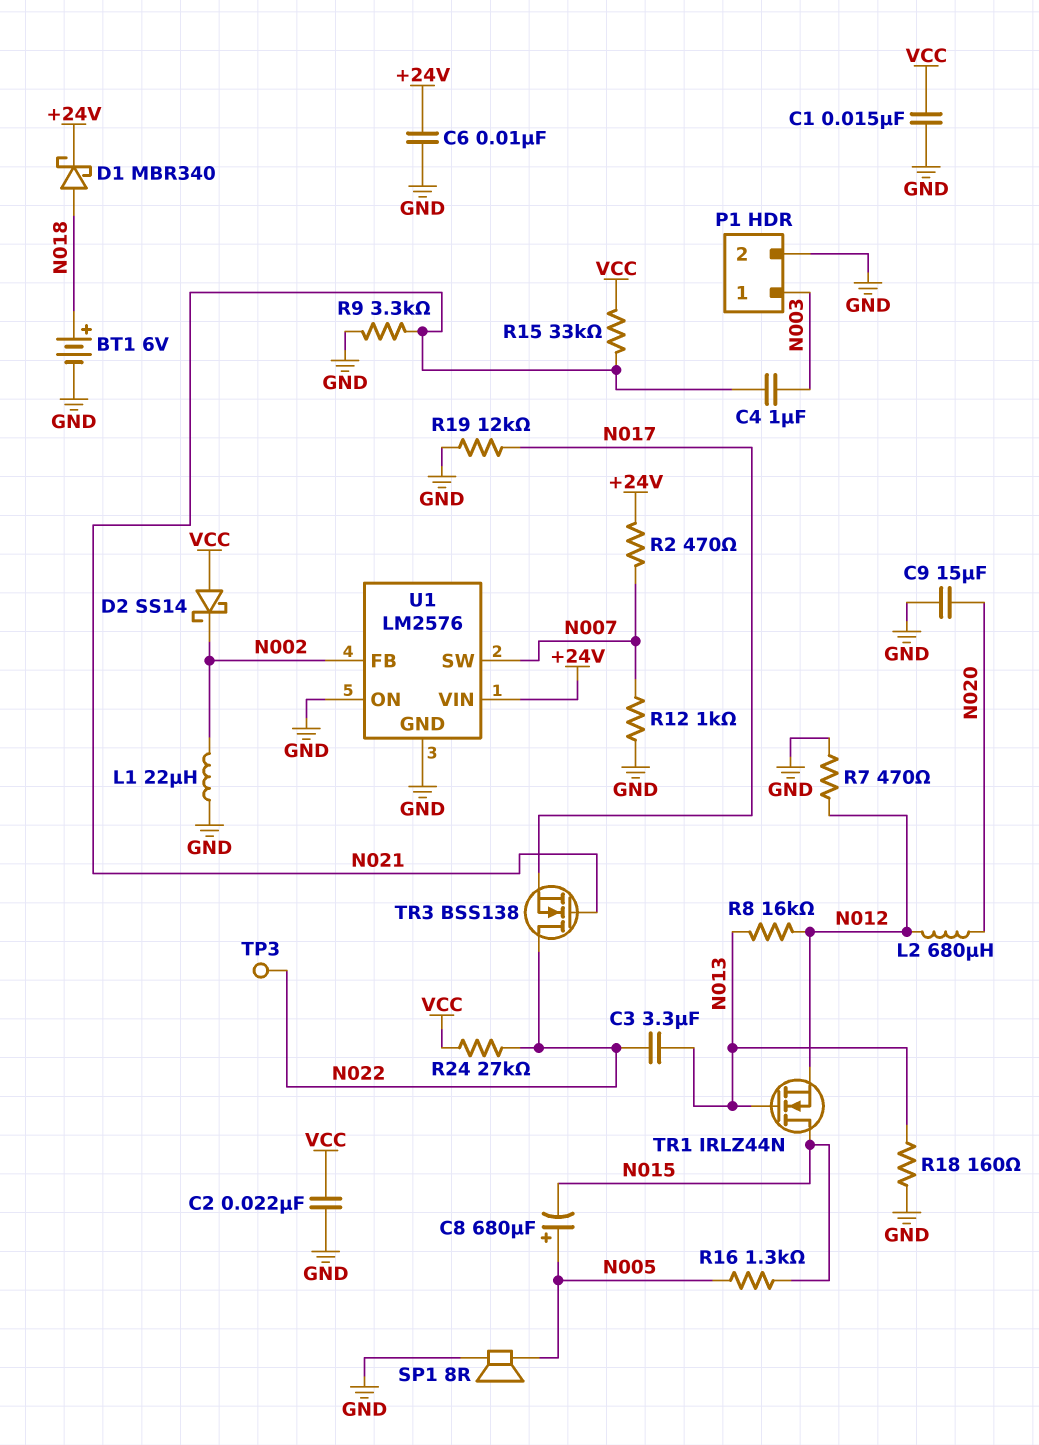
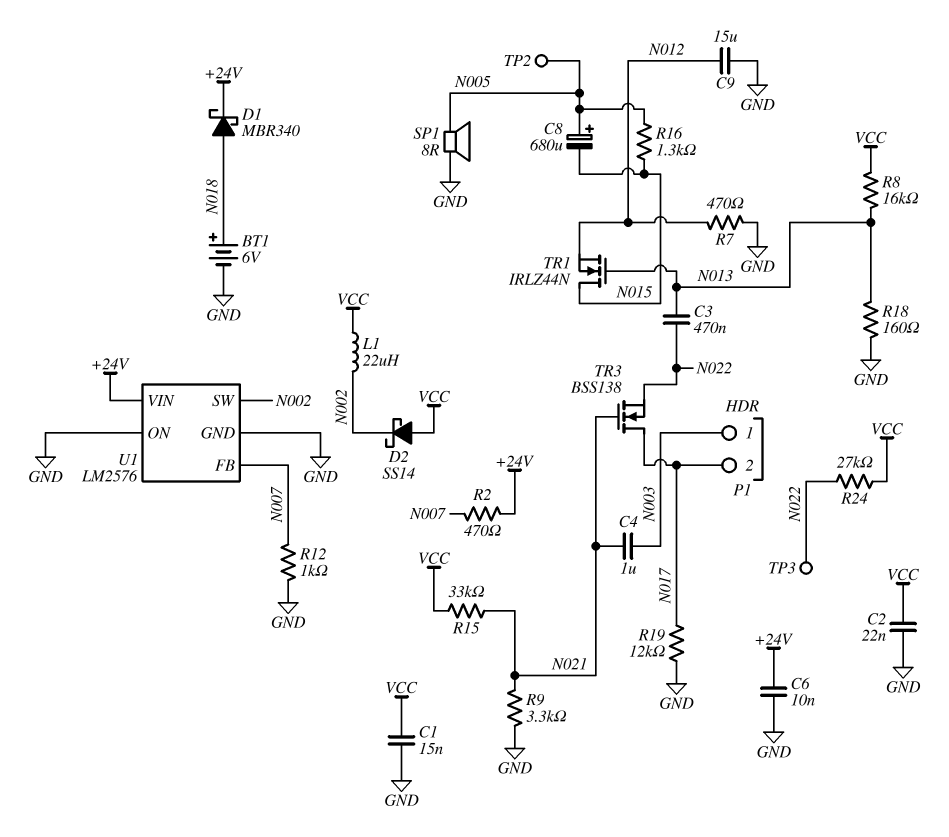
C3: 3.3uF (N013, N022) -> 470nF (N013, N022)
C9: 15uF (GND, N020) -> 15uF (GND, N012)
L1: 22uH (GND, N002) -> 22uH (N002, VCC)
L2: 680uH (N012, N020) -> none
P1 pin 2: GND -> N017
R8: 16k (N012, N013) -> 16k (N013, VCC)
TP2: none -> test point (N005)
TR3: NMOS BSS138 (G N021, D N022, S N017) -> NMOS BSS138 (G N021, D N017, S N022)
U1 pin FB: N002 -> N007
U1 pin SW: N007 -> N002

